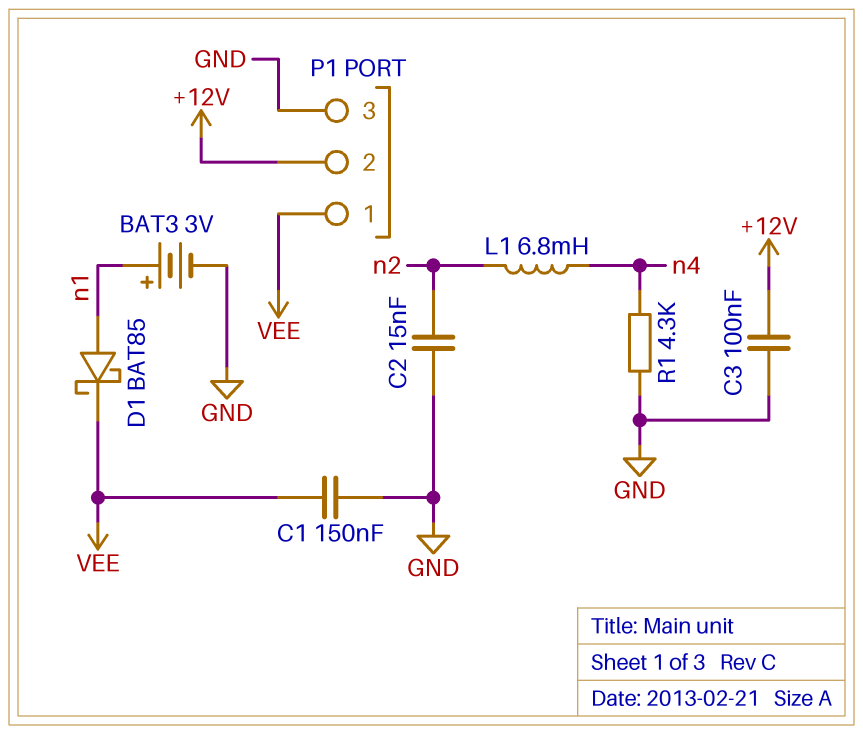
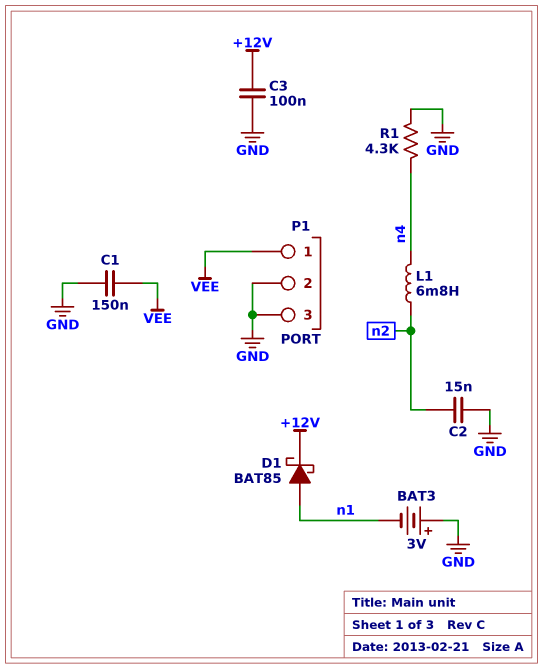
BAT3: 3V (plus n1, minus GND) -> 3V (plus GND, minus n1)
D1: schottky BAT85 (A n1, K VEE) -> schottky BAT85 (A n1, K +12V)
P1 pin 2: +12V -> GND

